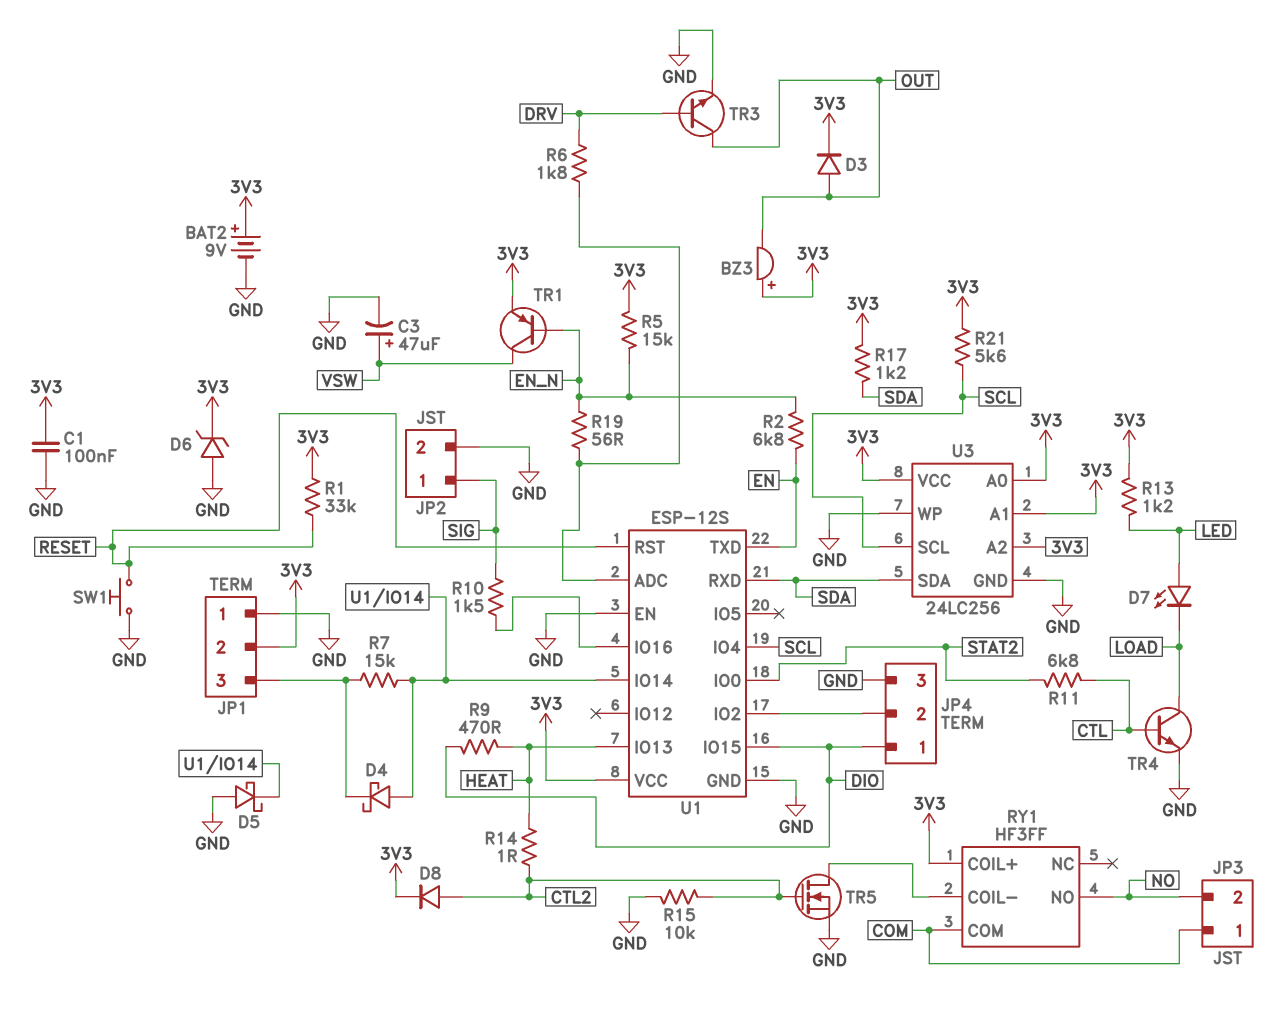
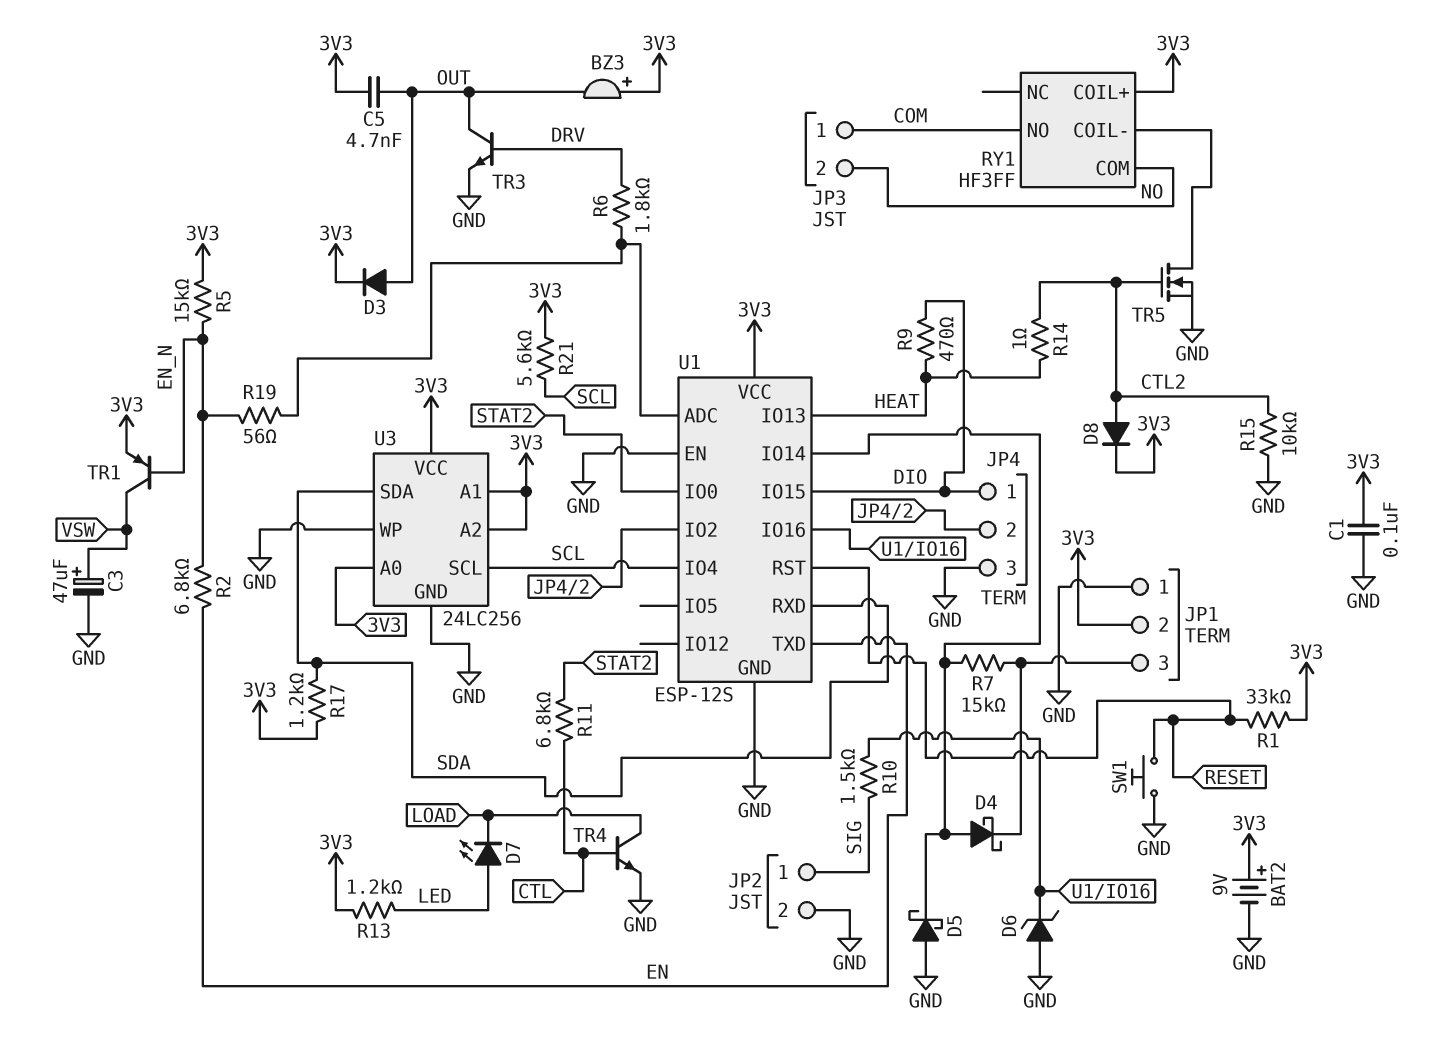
C5: none -> 4.7nF (3V3, OUT)
D6: zener (A GND, K 3V3) -> zener (A GND, K U1/IO16)
RY1 pin COM: COM -> NO
RY1 pin NO: NO -> COM

